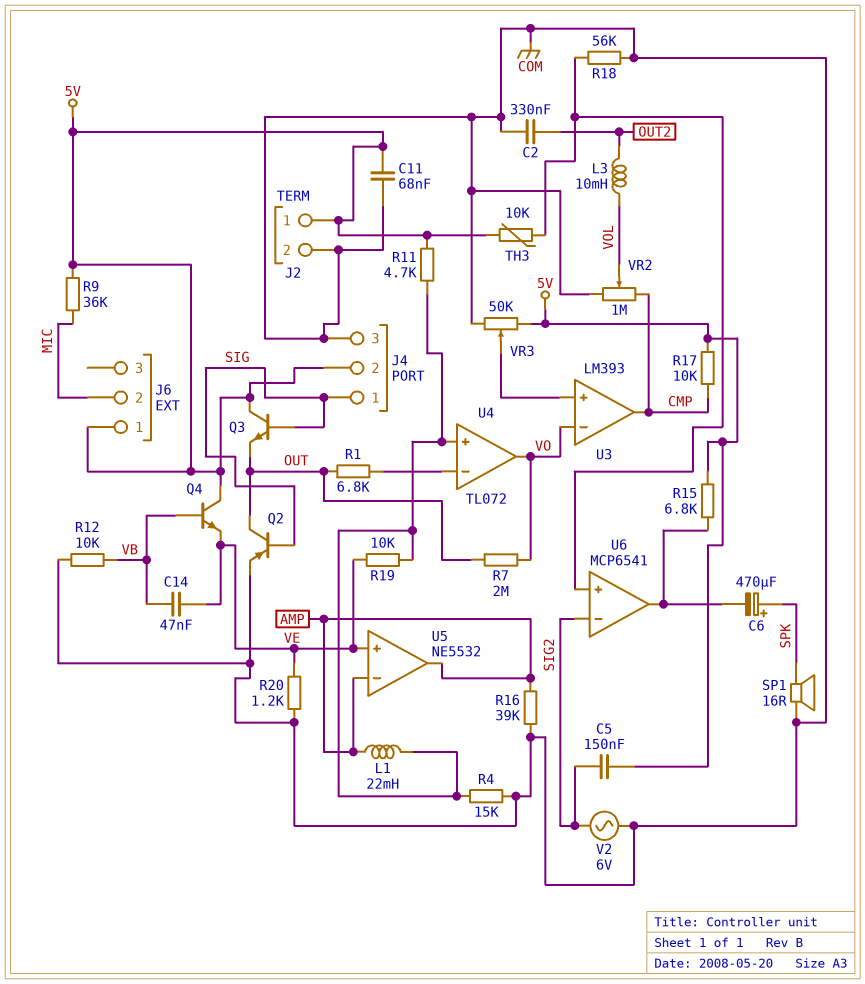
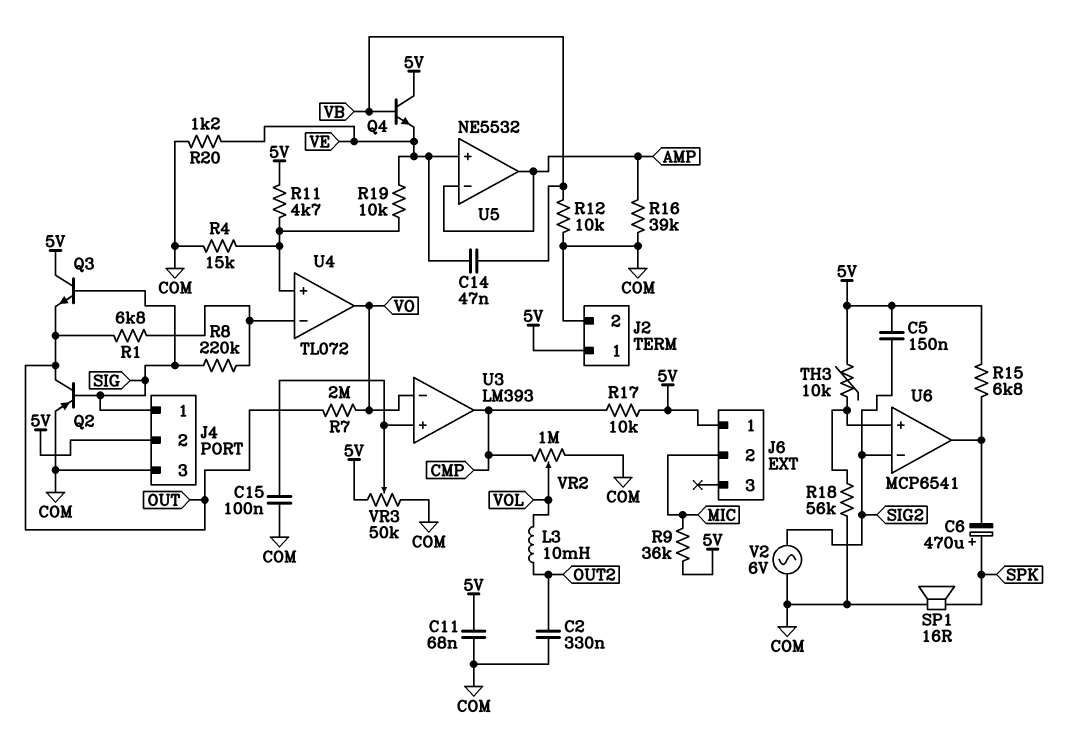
C15: none -> 100nF (COM, U3/in+)
L1: 22mH (AMP, U4/in+) -> none
R8: none -> 220k (SIG, U4/in-)

